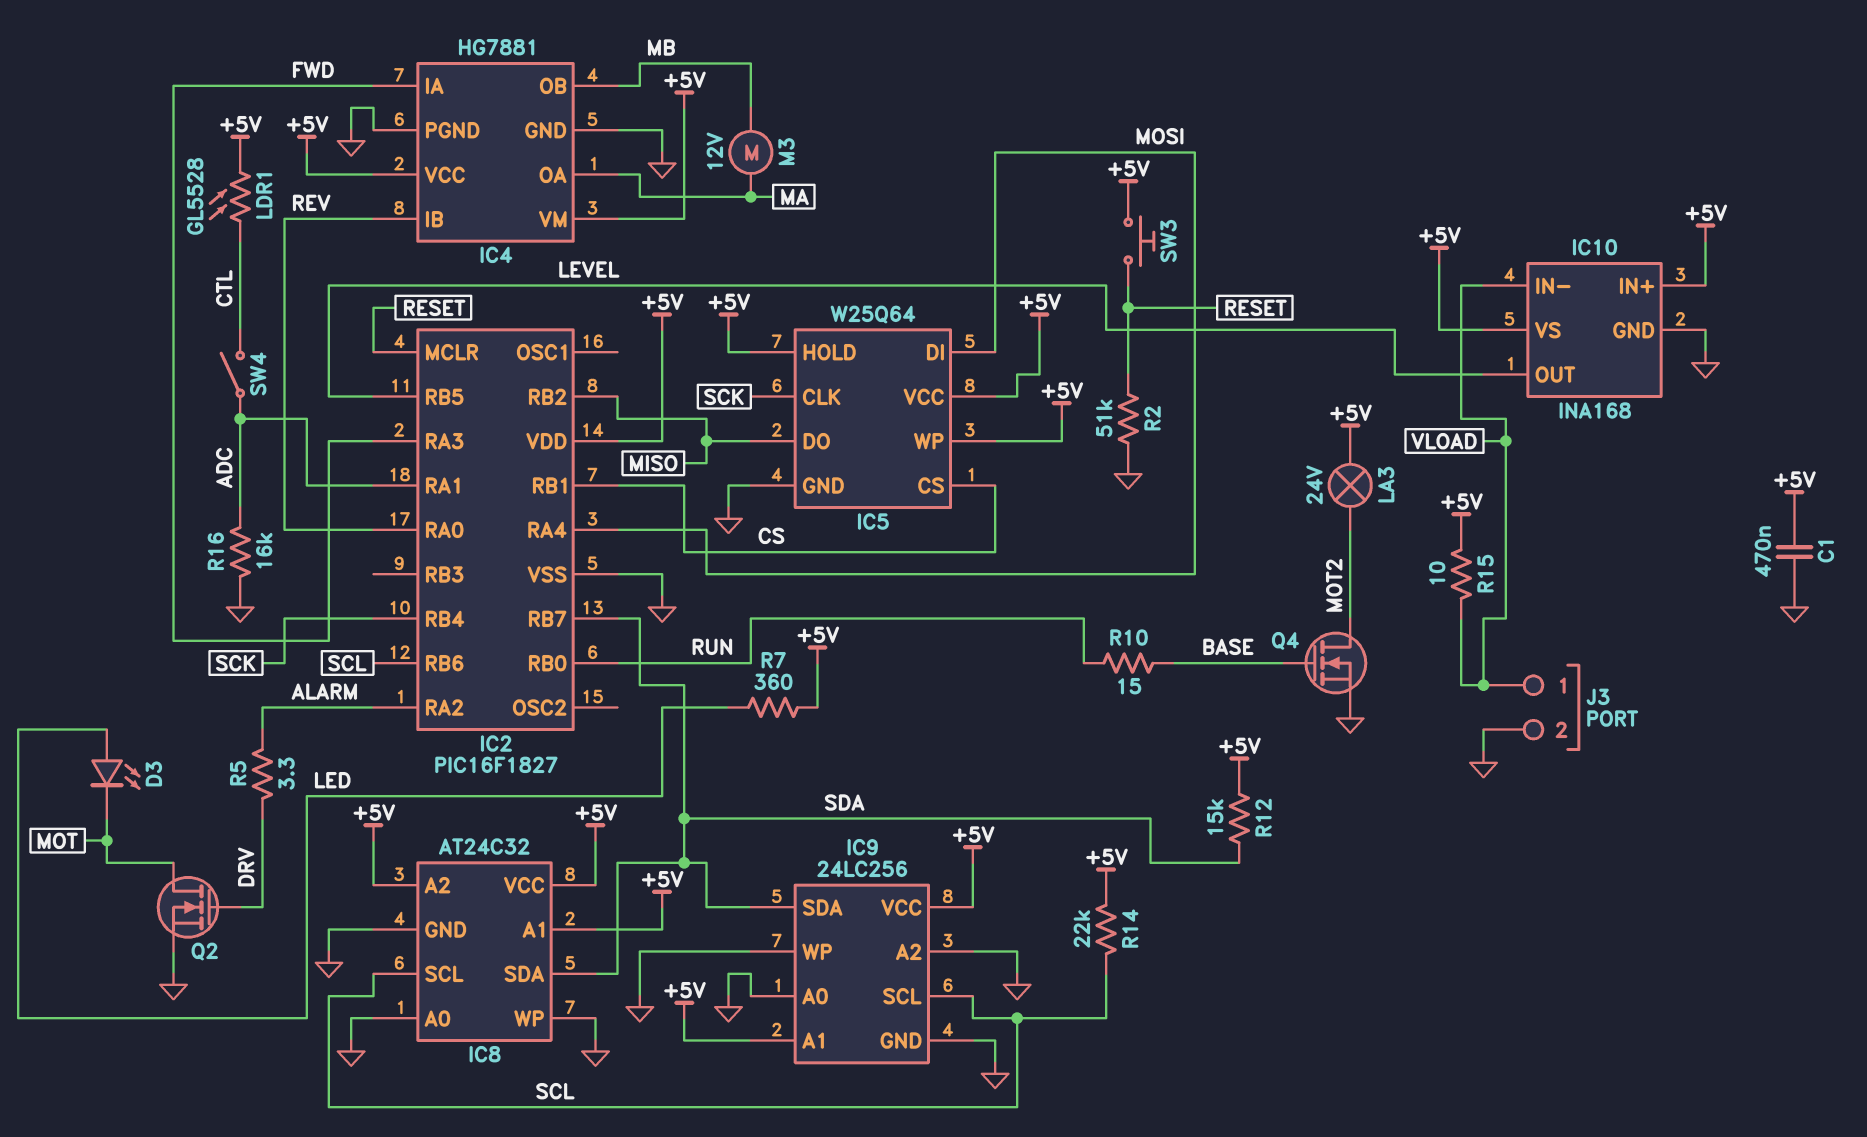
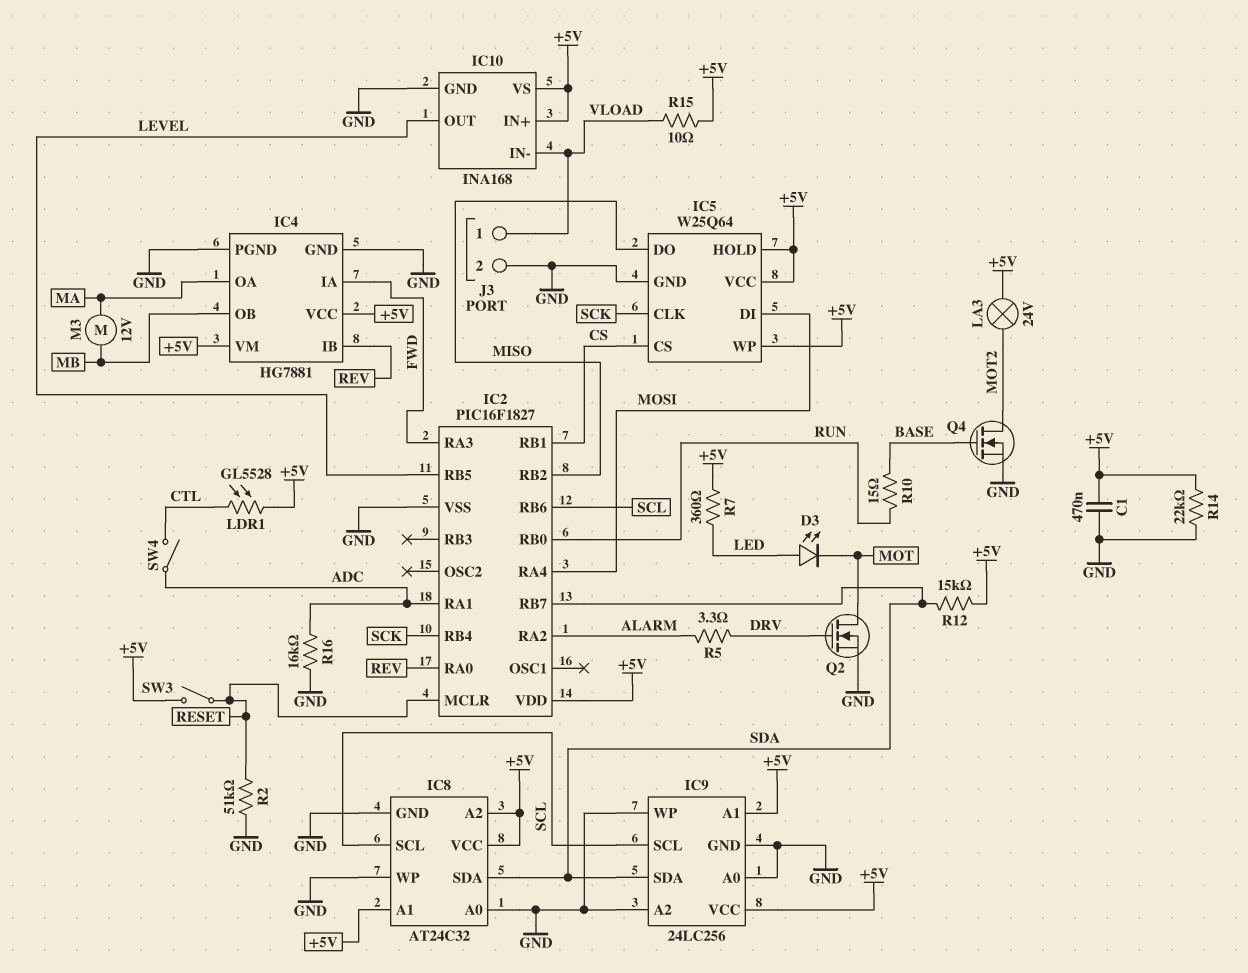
R14: 22k (+5V, SCL) -> 22k (+5V, GND)
SW3: button (+5V, RESET) -> switch (+5V, RESET)

